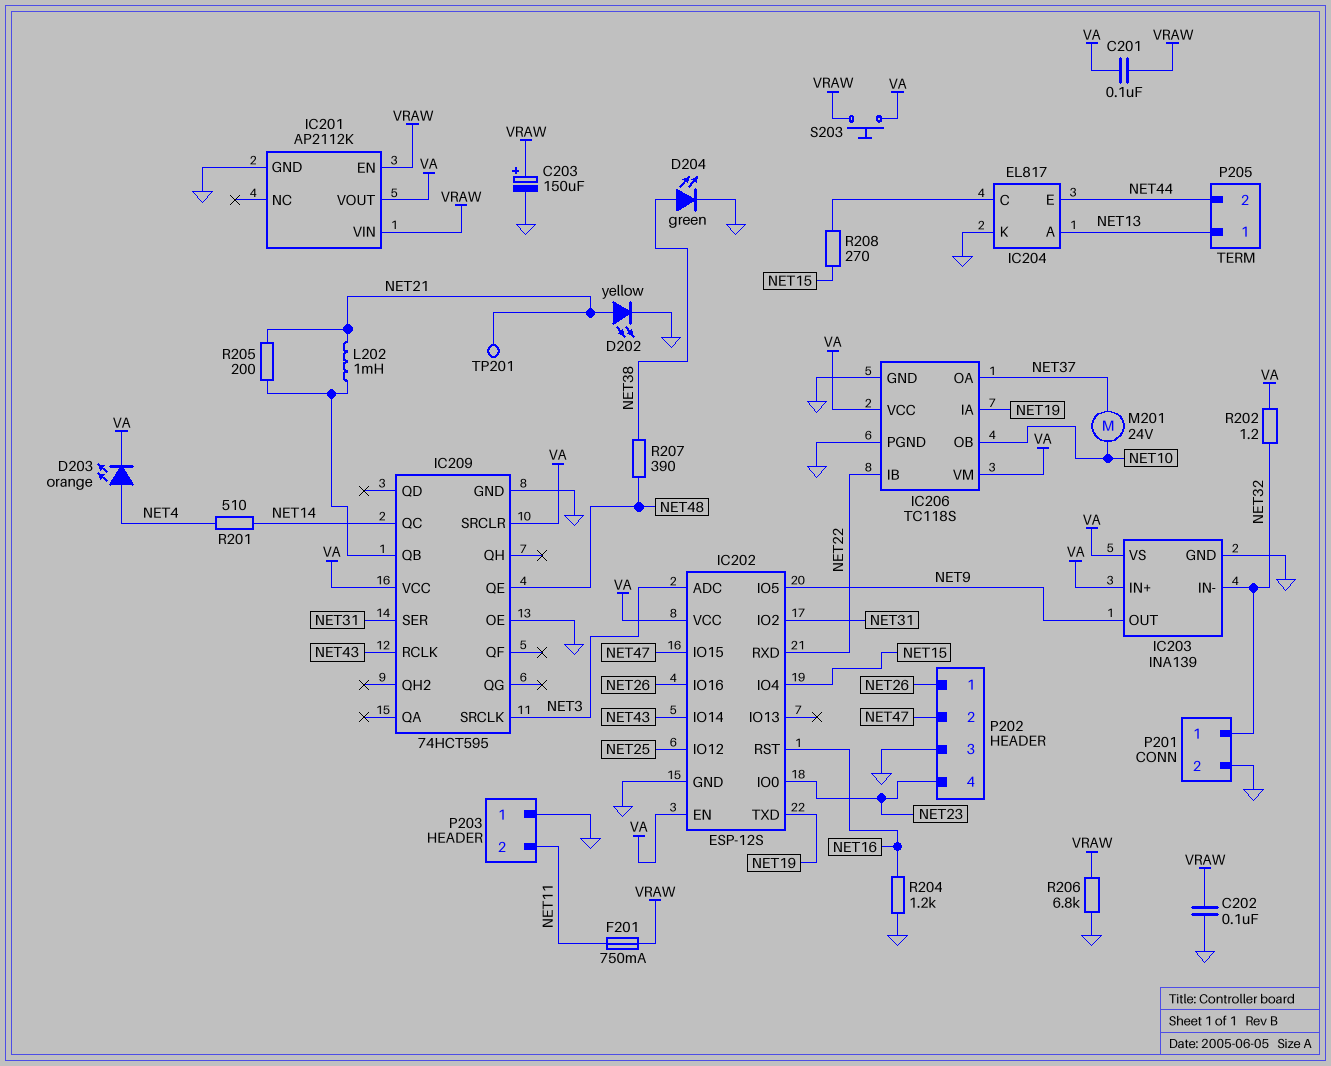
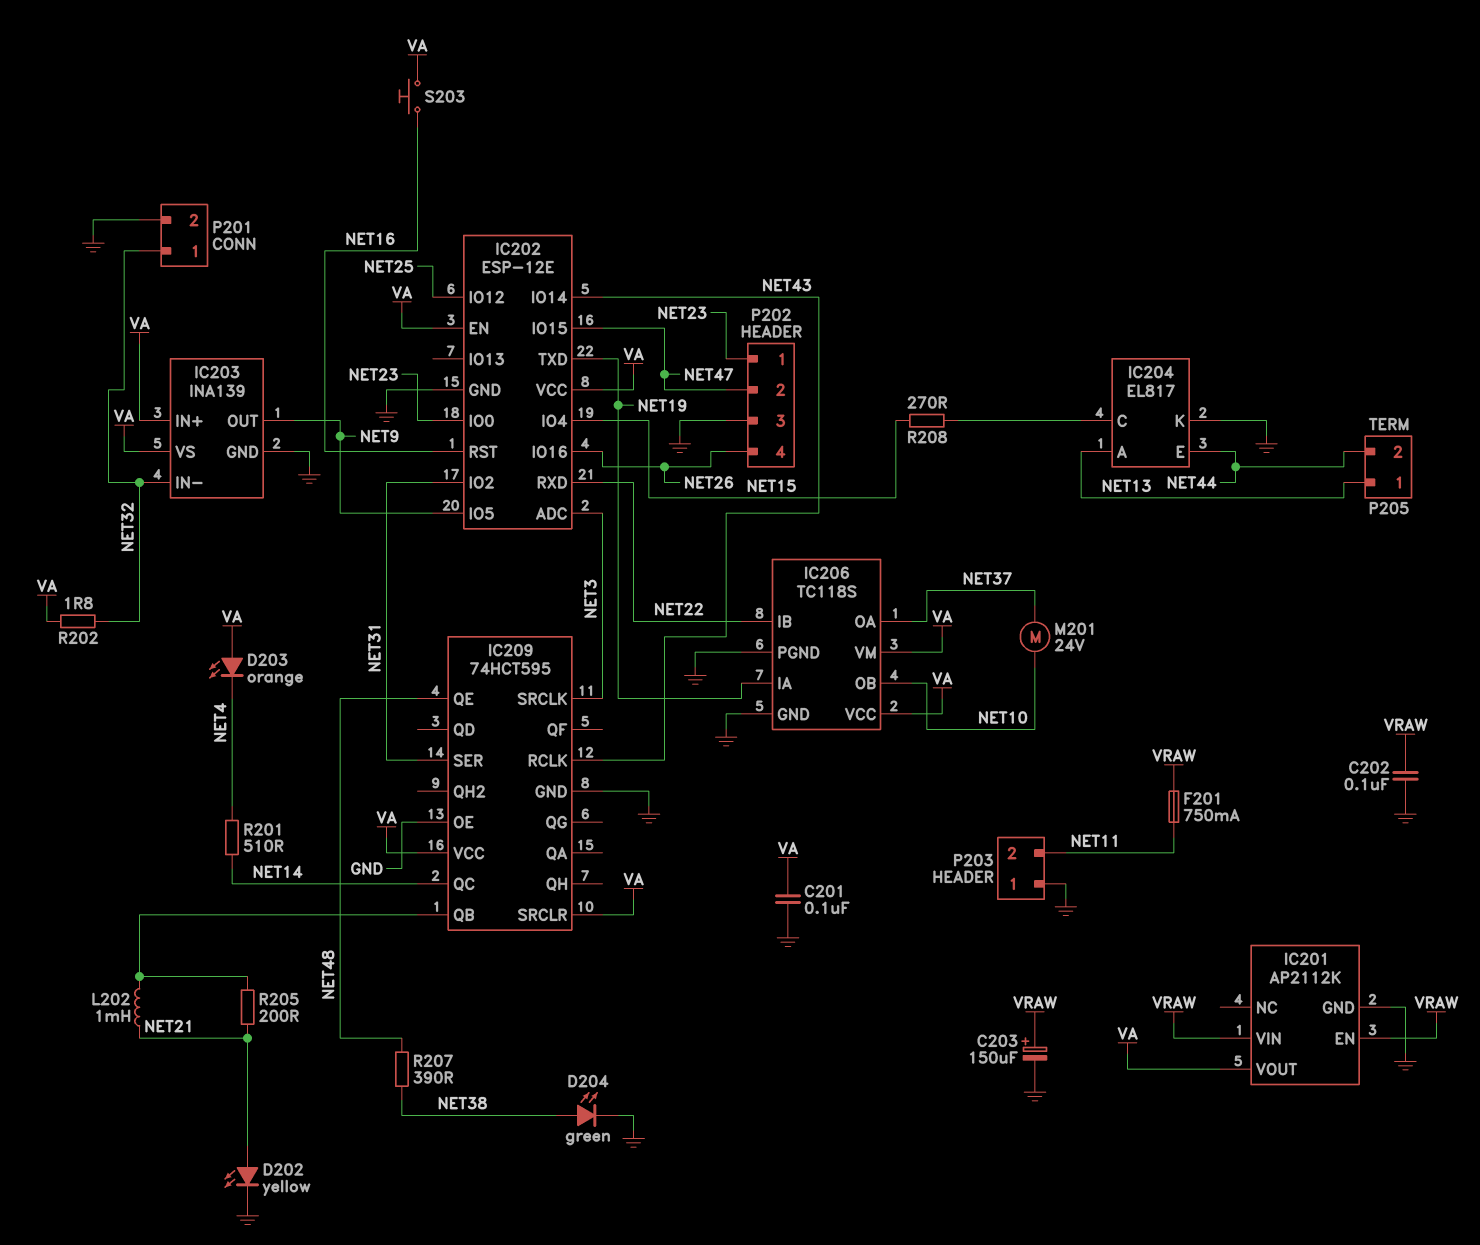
C201: 100nF (VA, VRAW) -> 100nF (GND, VA)
D203: LED orange (A NET4, K VA) -> LED orange (A VA, K NET4)
IC202: ESP-12S -> ESP-12E
P202 pin 1: NET26 -> NET23
P202 pin 4: NET23 -> NET26
R202: 1.2 (NET32, VA) -> 1.8 (NET32, VA)
R204: 1.2k (GND, NET16) -> none
R206: 6.8k (GND, VRAW) -> none
S203: button (VA, VRAW) -> button (NET16, VA)
TP201: test point (NET21) -> none

